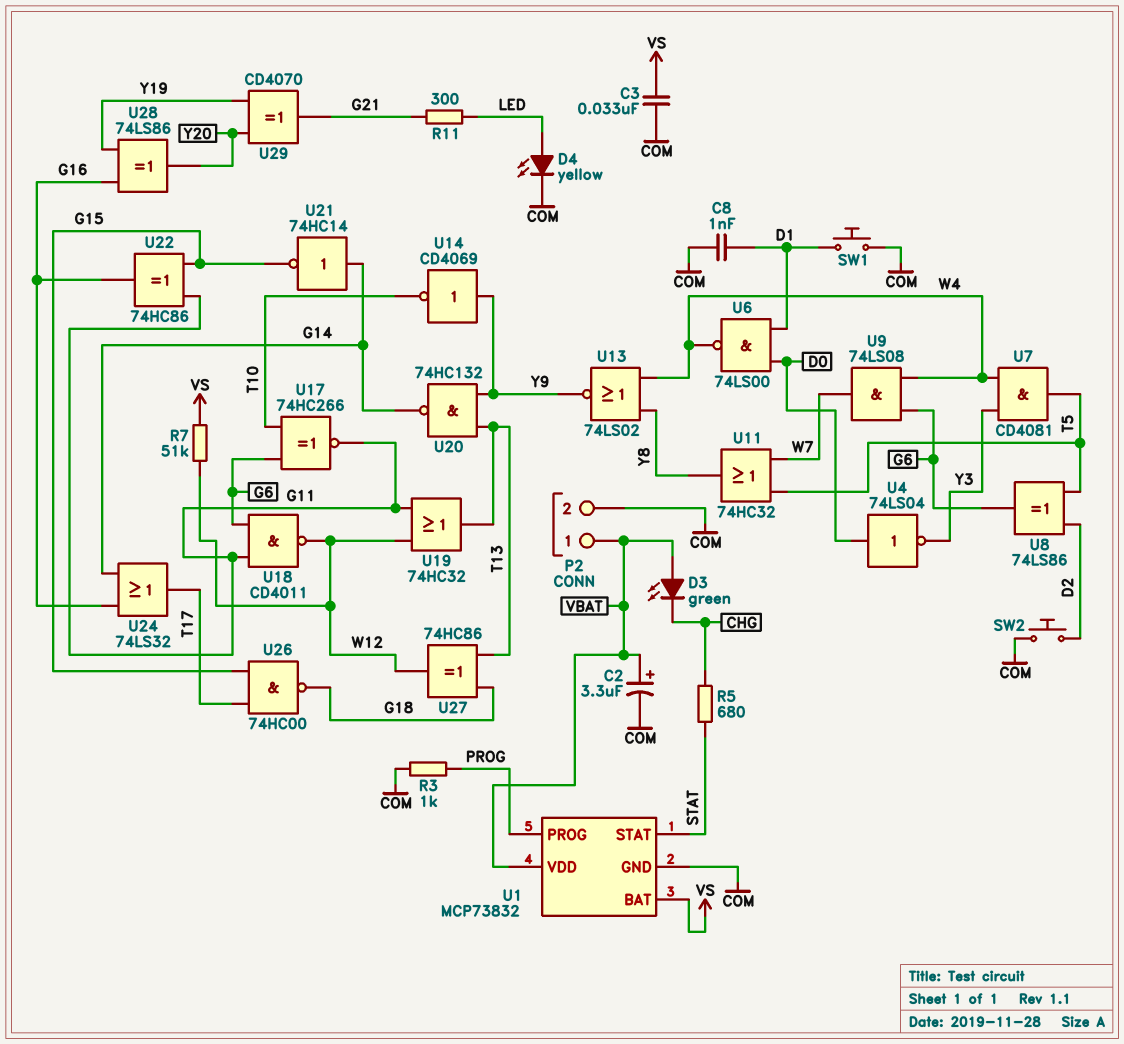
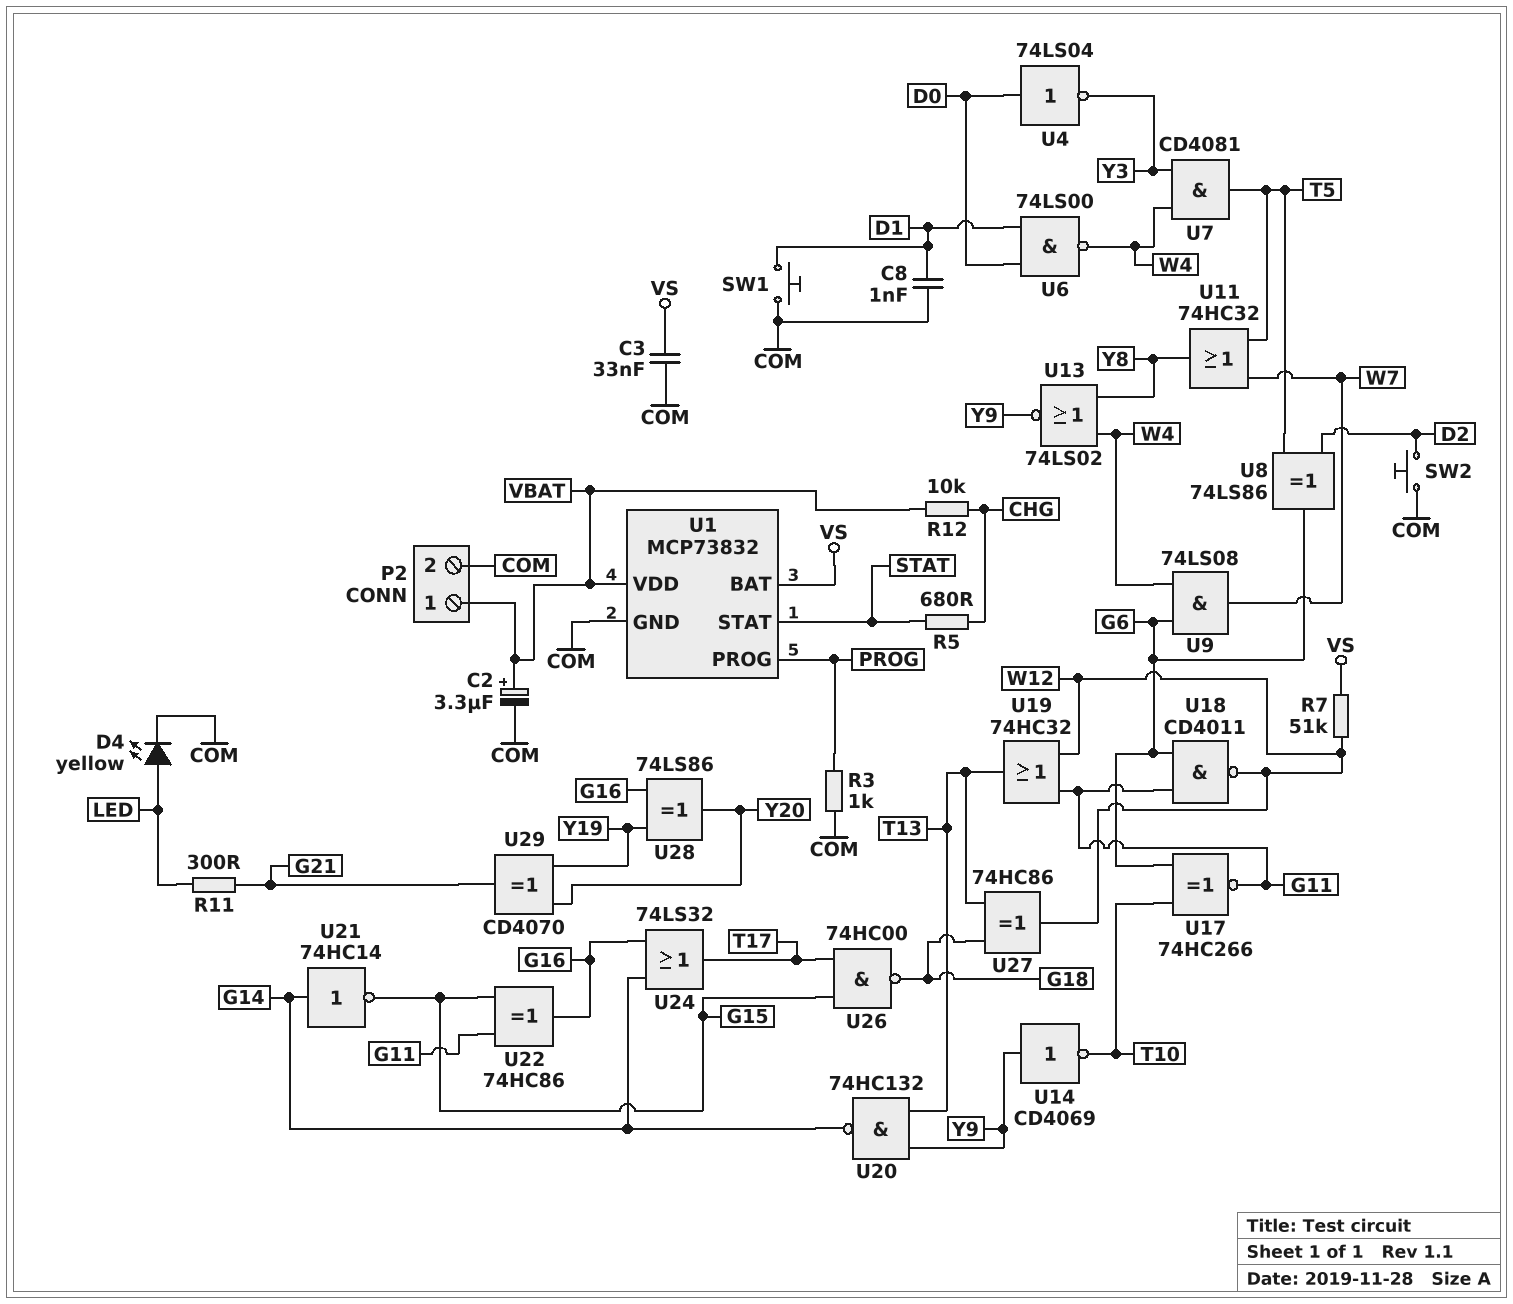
D3: LED green (A VBAT, K CHG) -> none
R12: none -> 10k (CHG, VBAT)

